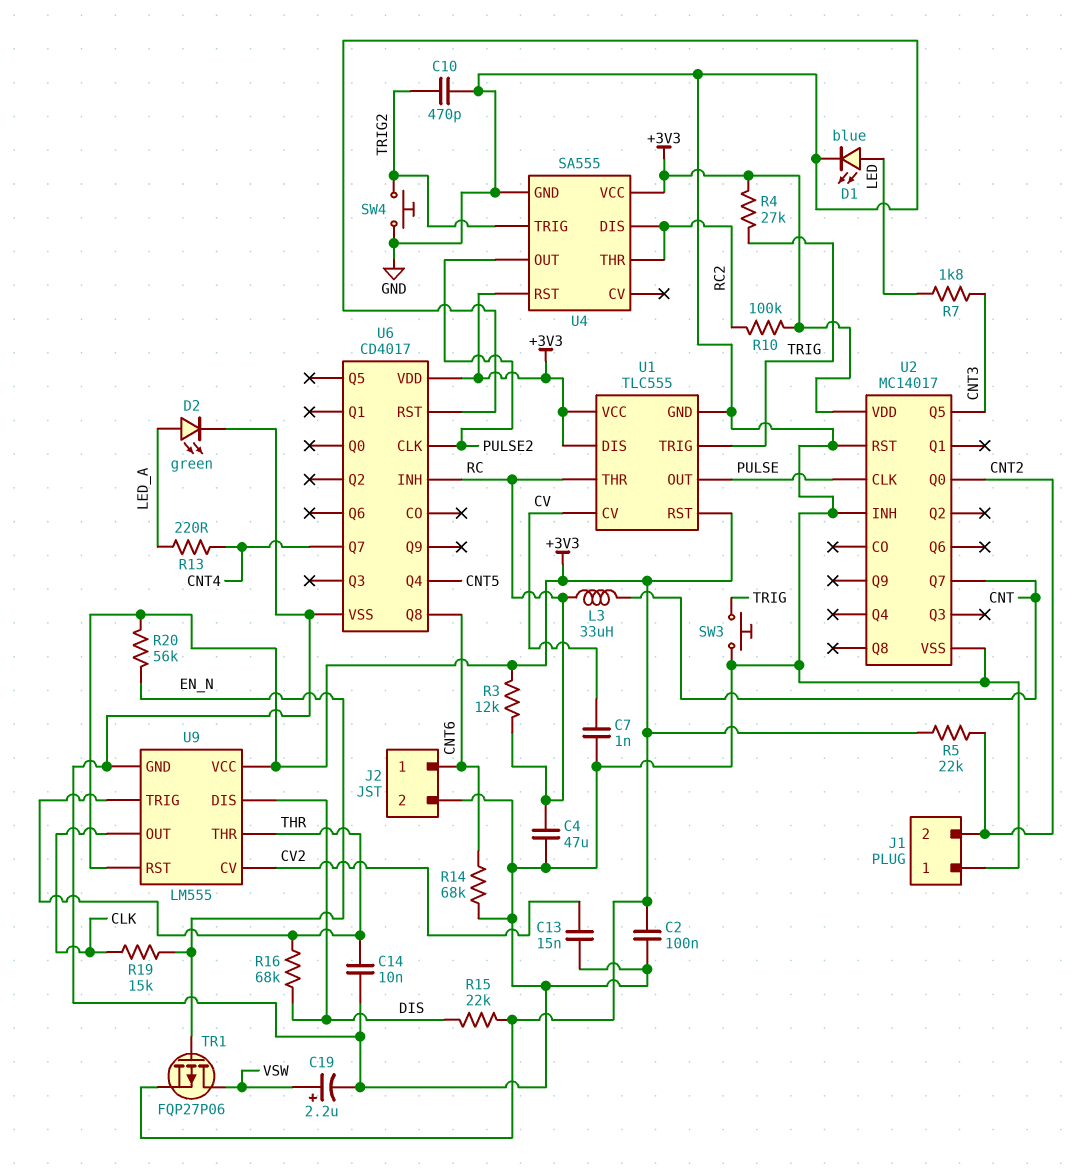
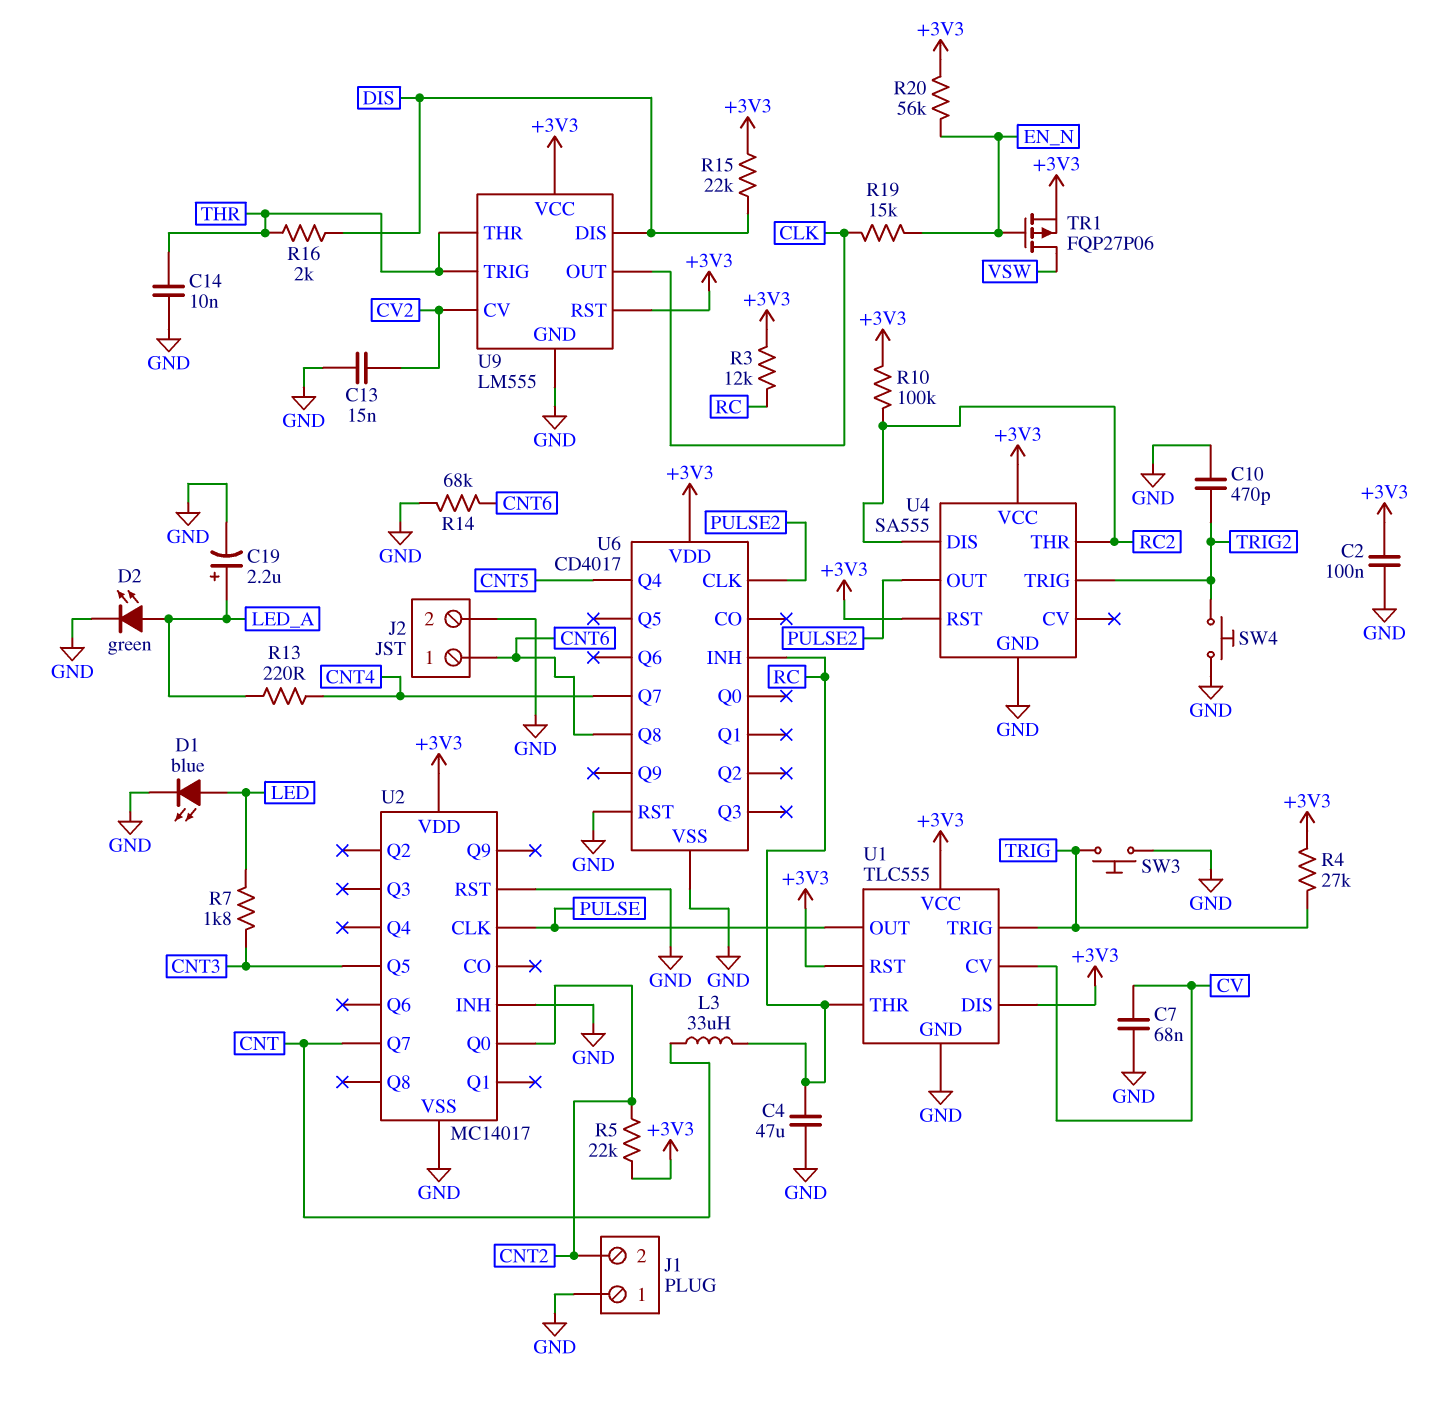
C7: 1nF (CV, GND) -> 68nF (CV, GND)
C19: 2.2uF (plus VSW, minus GND) -> 2.2uF (plus LED_A, minus GND)
R16: 68k (DIS, THR) -> 2k (DIS, THR)

